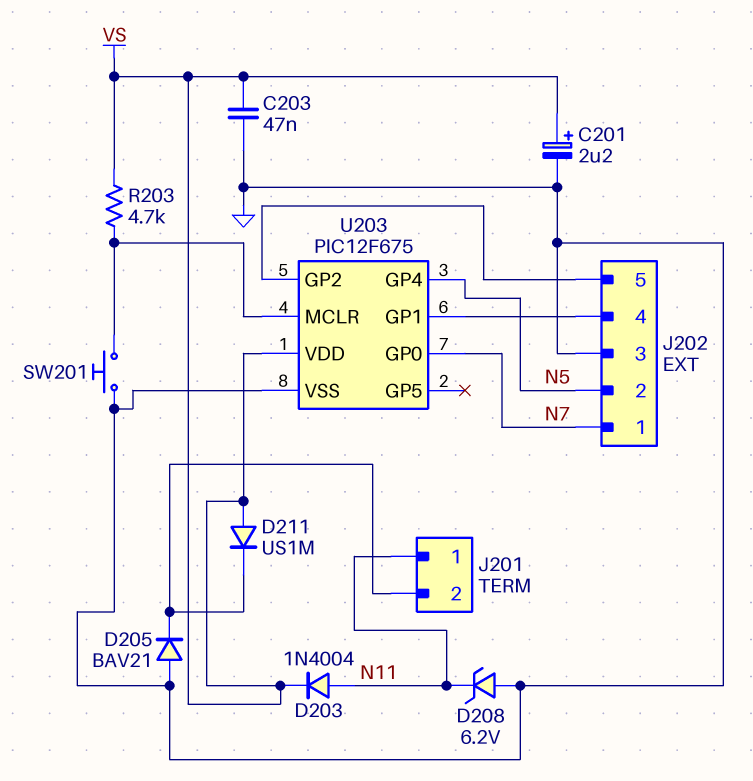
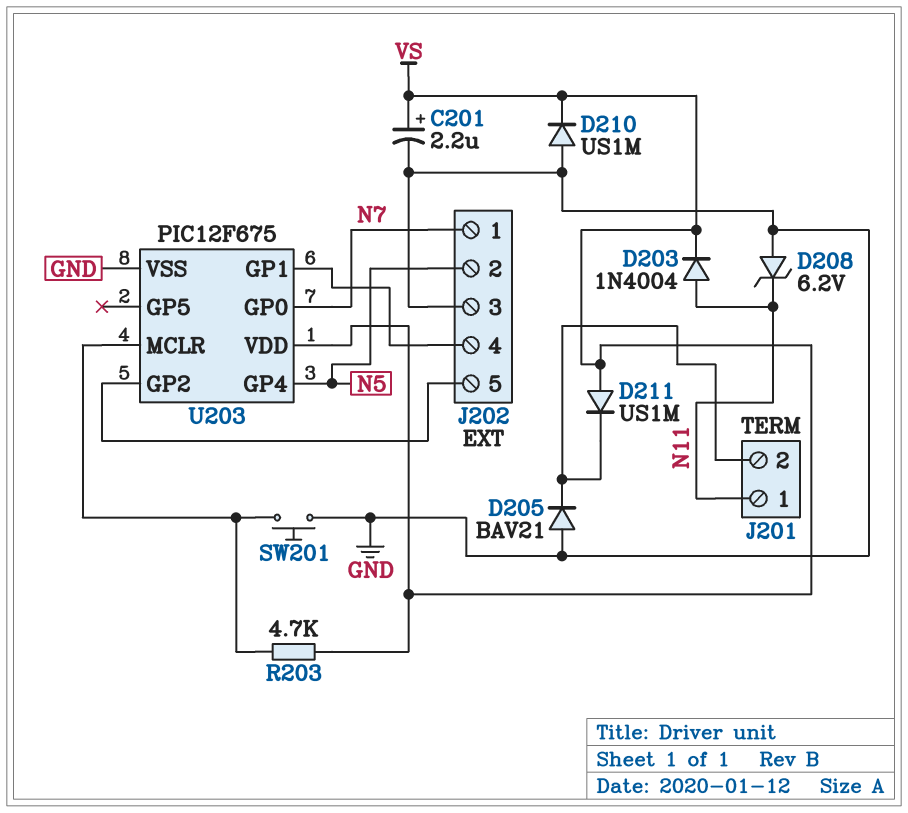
C203: 47nF (GND, VS) -> none
D210: none -> diode US1M (A GND, K VS)

